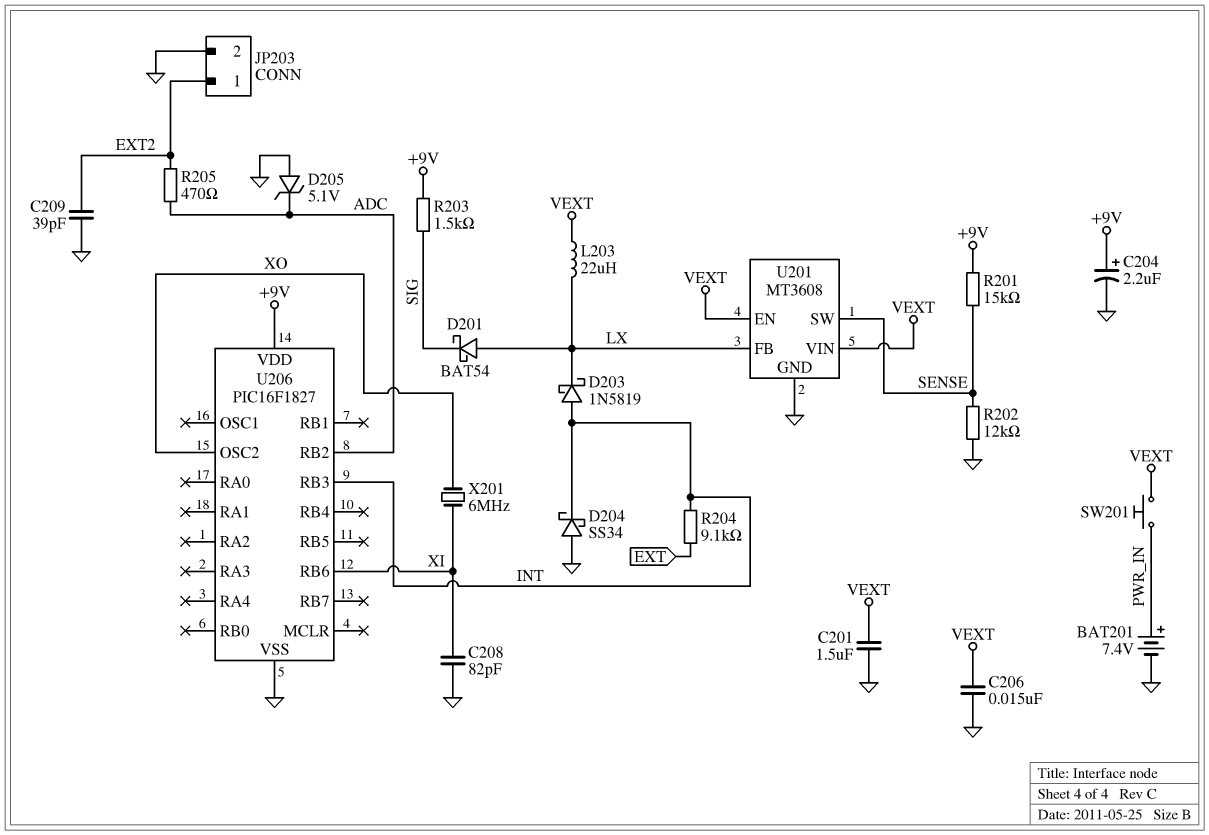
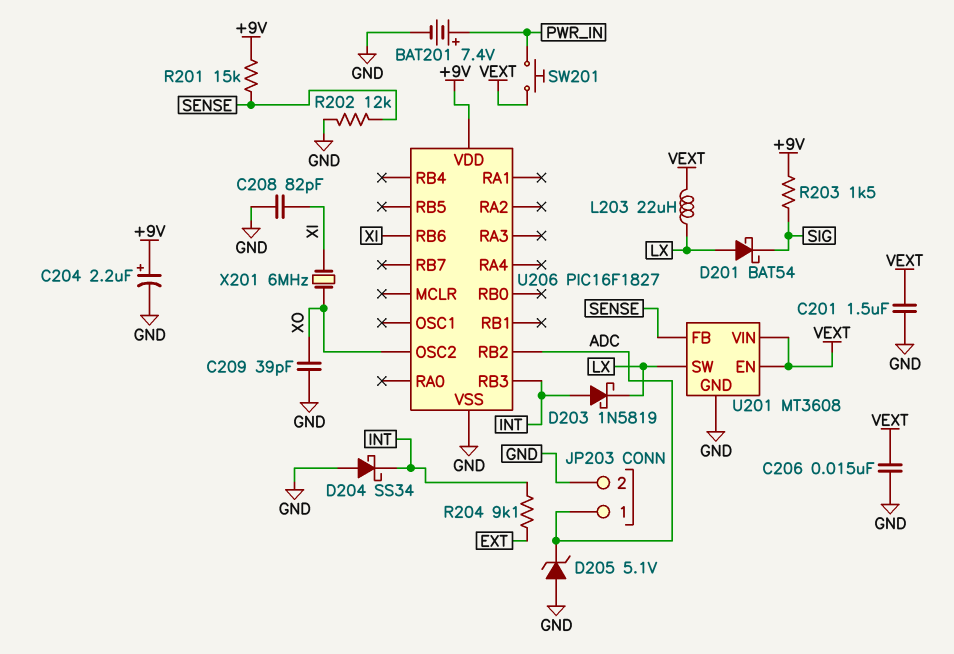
C209: 39pF (EXT2, GND) -> 39pF (GND, XO)
JP203 pin 1: EXT2 -> ADC
R205: 470 (ADC, EXT2) -> none
U201 pin FB: LX -> SENSE
U201 pin SW: SENSE -> LX

